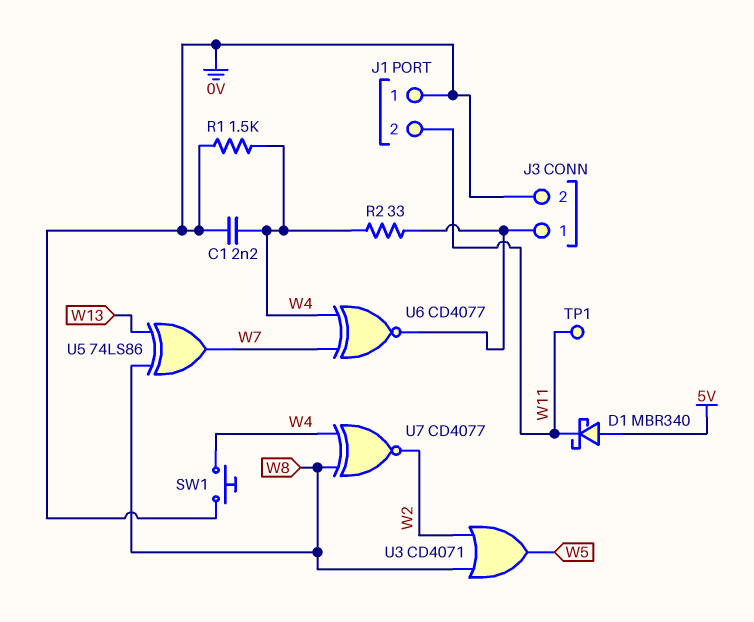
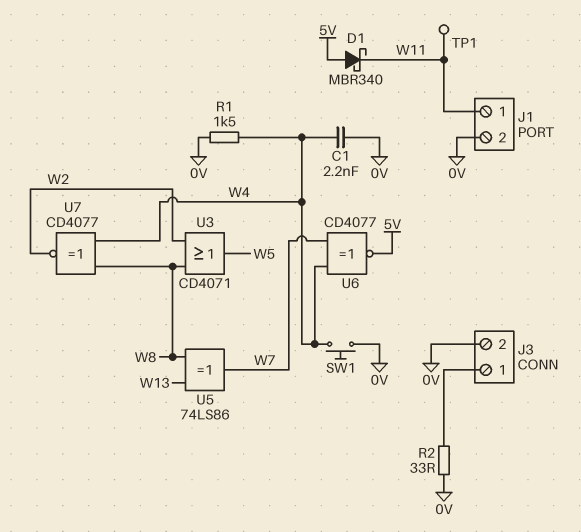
J1 pin 1: 0V -> W11
J1 pin 2: W11 -> 0V
R2: 33 (J3/1, W4) -> 33 (0V, J3/1)
U6: XNOR CD4077 (in W4, in W7, out J3/1) -> XNOR CD4077 (in W4, in W7, out 5V)

